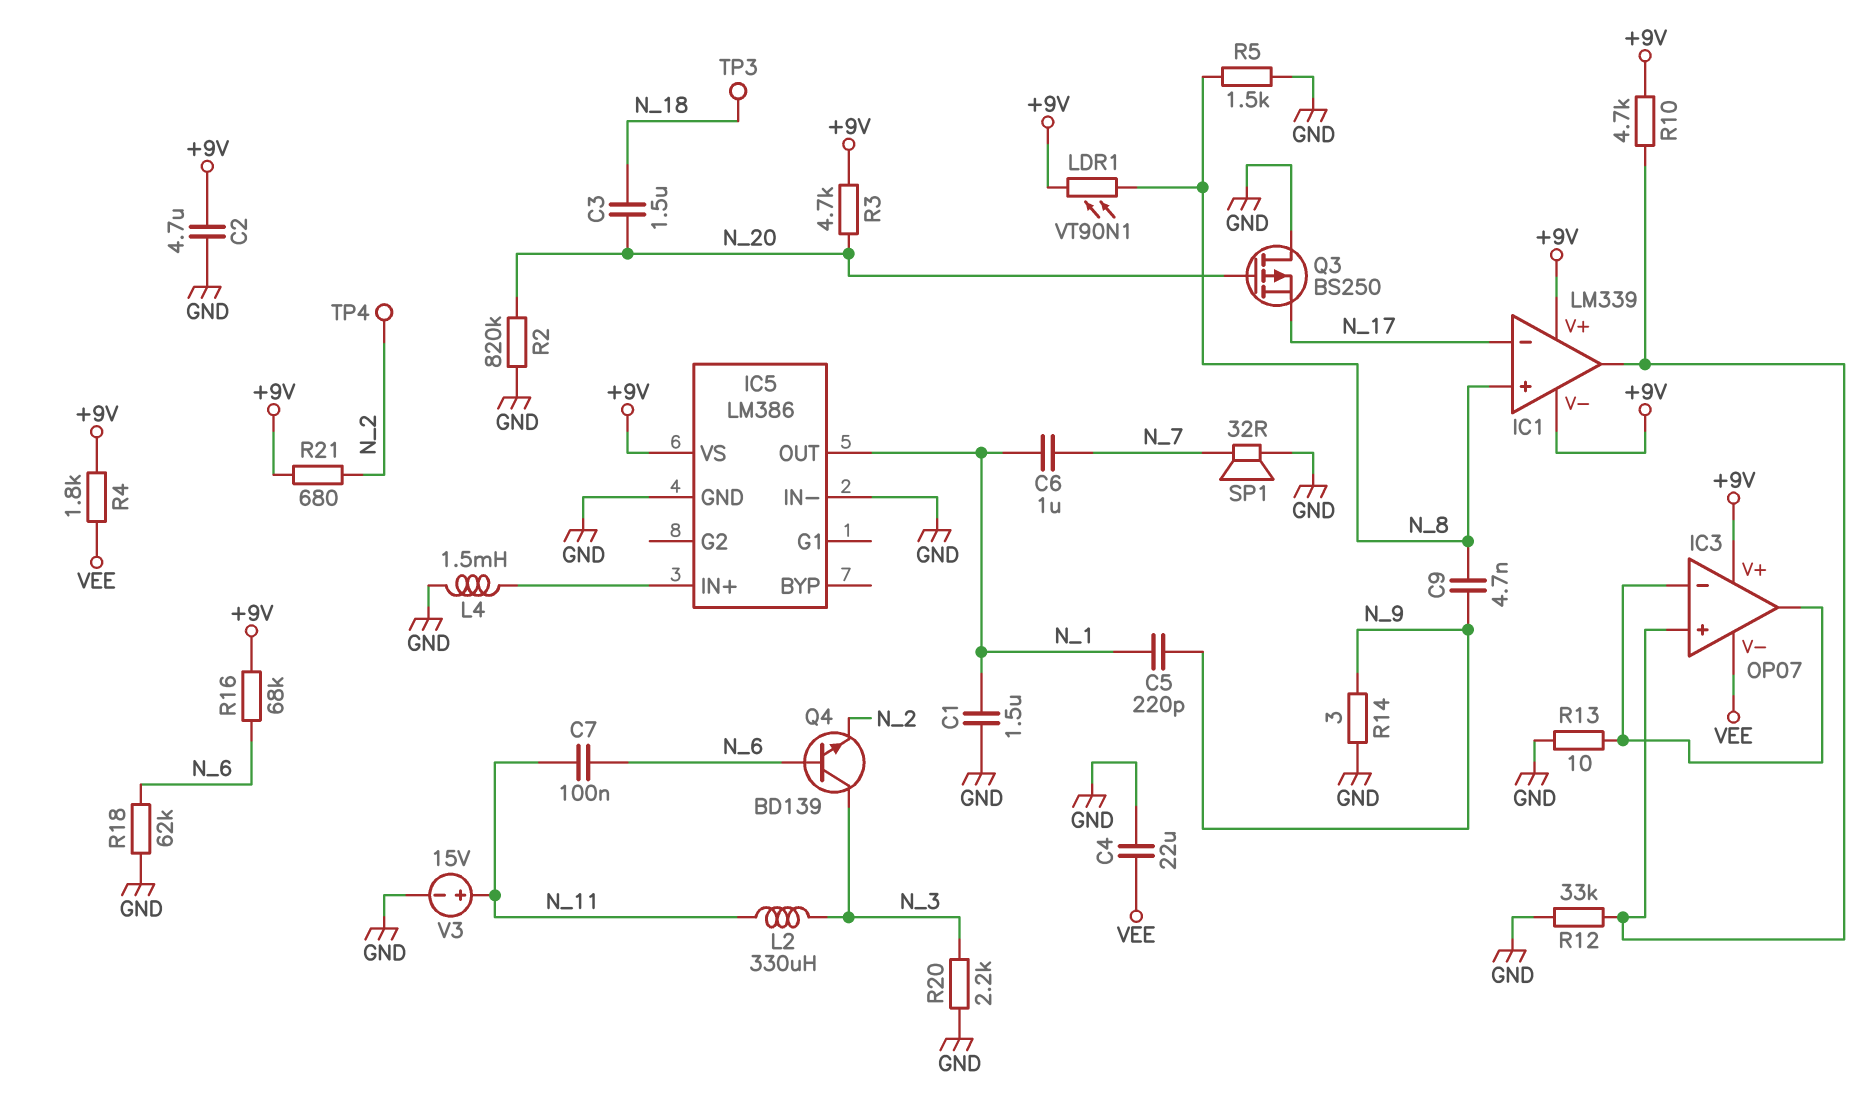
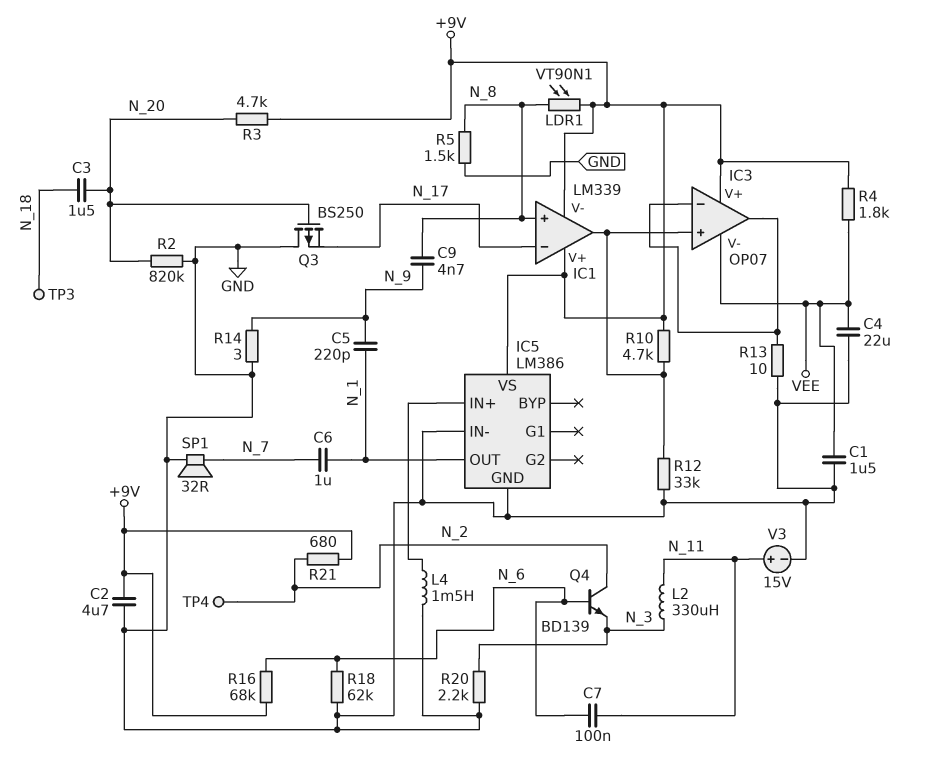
C1: 1.5uF (GND, N_1) -> 1.5uF (GND, VEE)
Q4: NPN BD139 (B N_6, C N_3, E N_2) -> NPN BD139 (B N_6, C N_2, E N_3)

